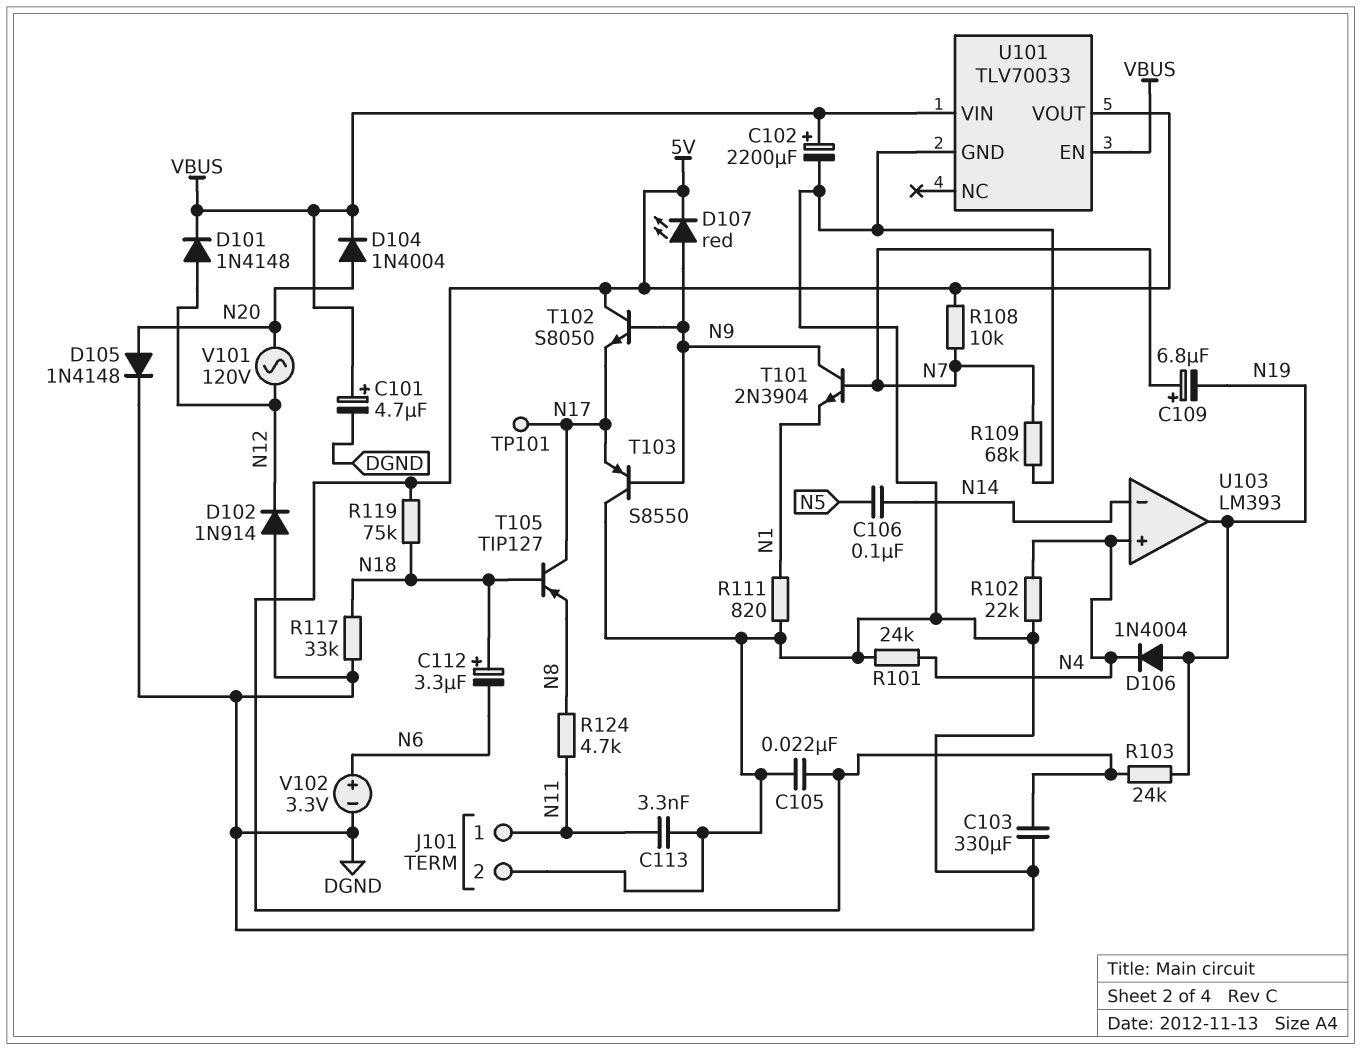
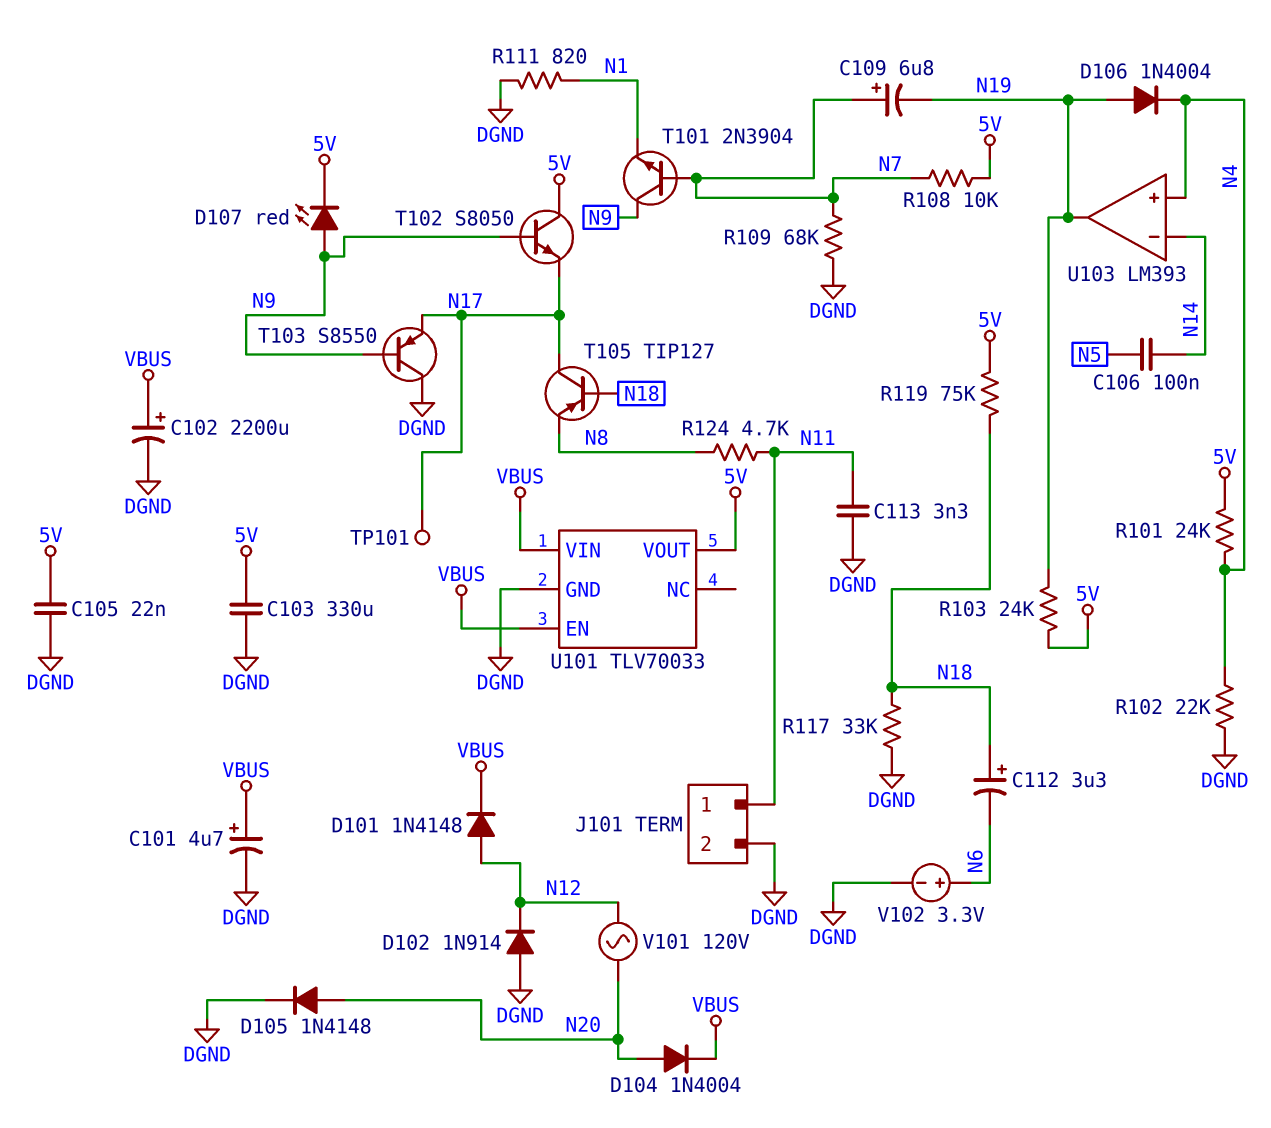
R101: 24k (DGND, N4) -> 24k (5V, N4)

